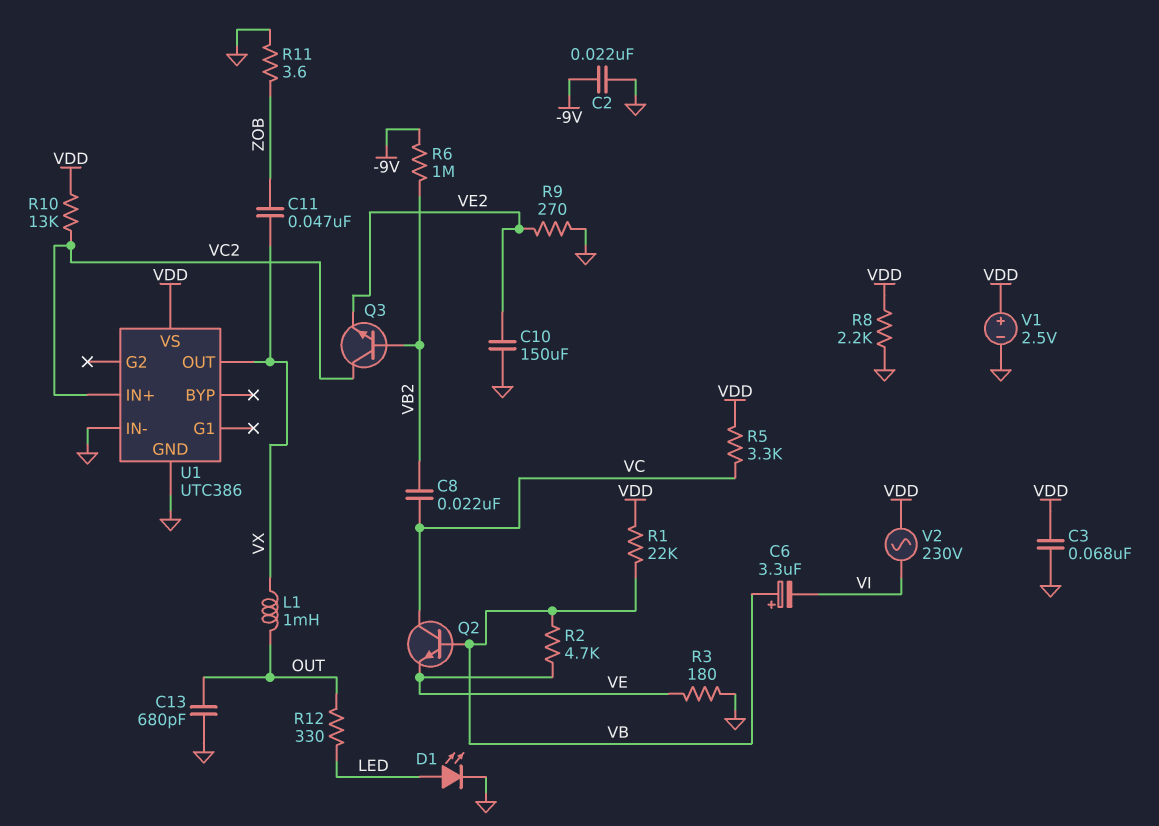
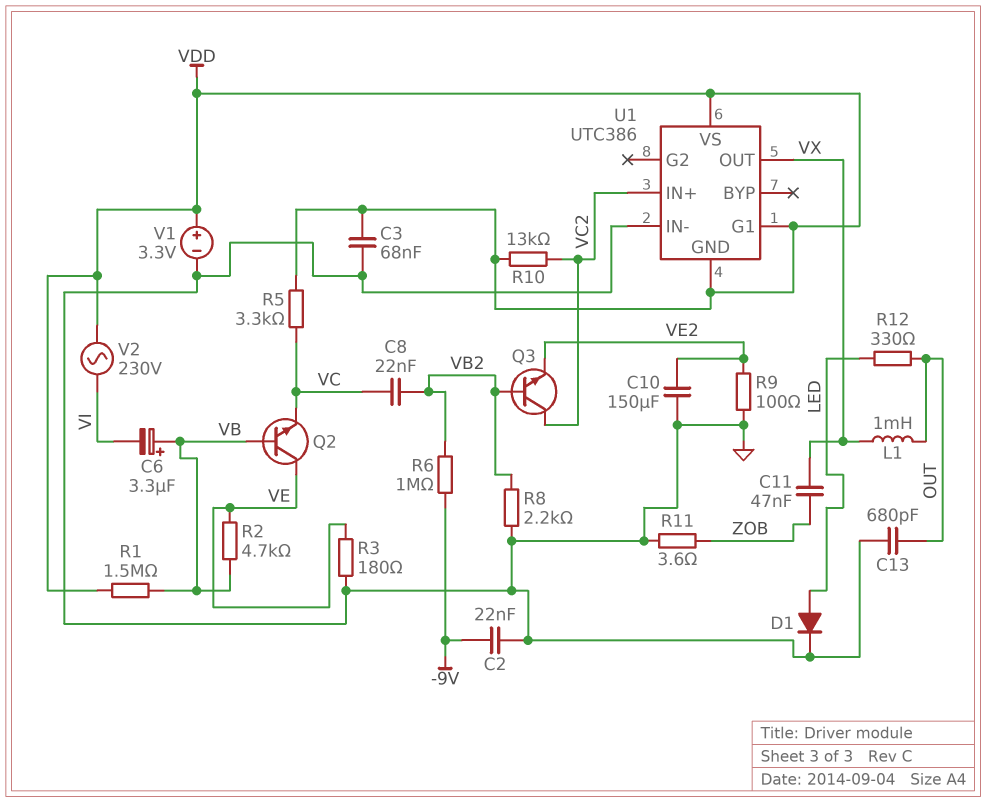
D1: LED (A LED, K GND) -> diode (A LED, K GND)
Q2: NPN (B VB, C VC, E VE) -> NPN (B VB, C VE, E VC)
R1: 22k (VB, VDD) -> 1.5M (VB, VDD)
R8: 2.2k (GND, VDD) -> 2.2k (GND, VB2)
R9: 270 (GND, VE2) -> 100 (GND, VE2)
U1 pin G1: none -> VDD
U1 pin GND: GND -> VDD
V1: 2.5V (plus VDD, minus GND) -> 3.3V (plus VDD, minus GND)

